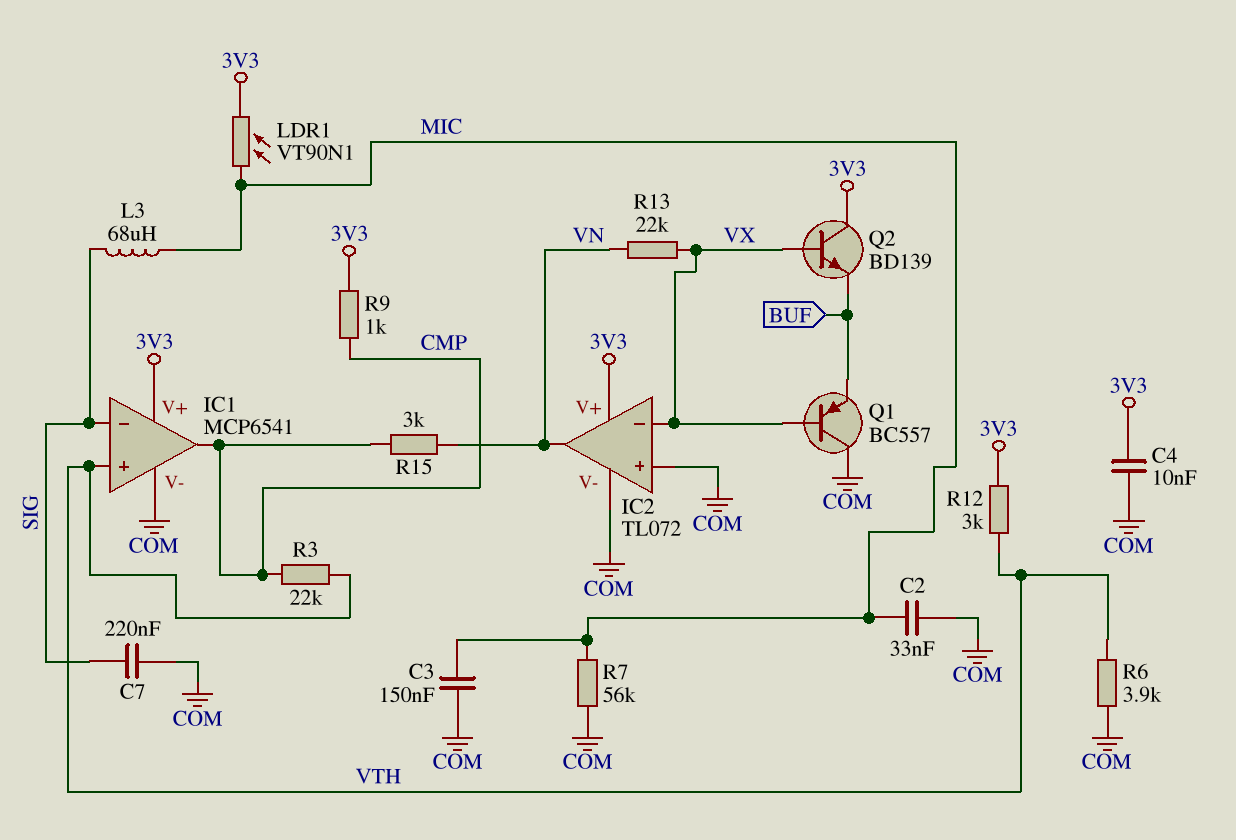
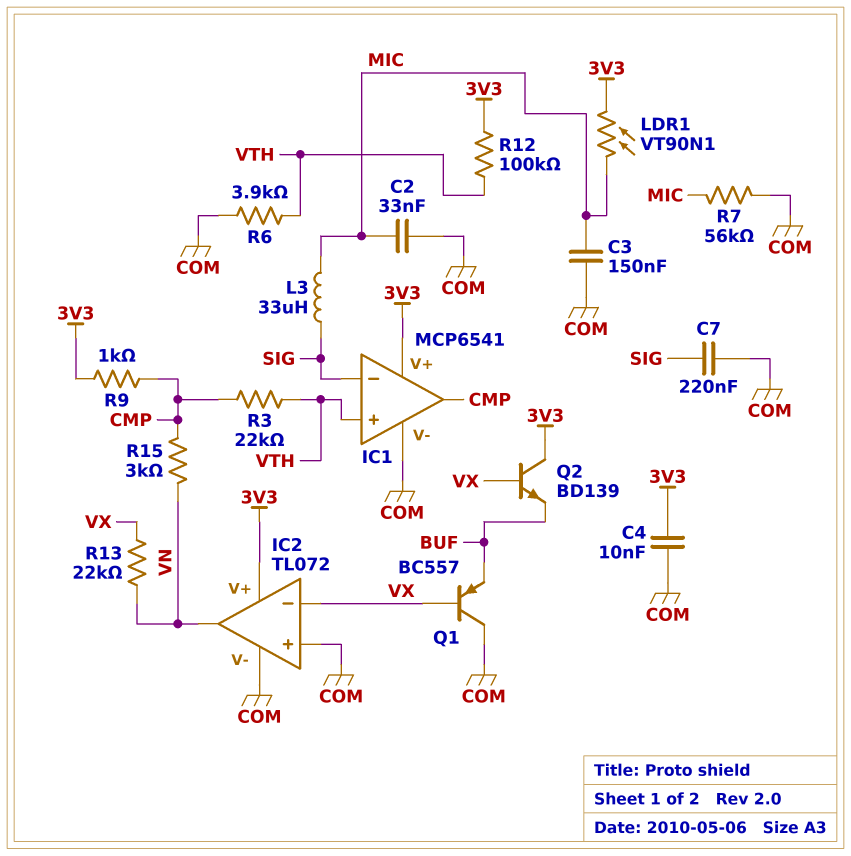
L3: 68uH (MIC, SIG) -> 33uH (MIC, SIG)
R12: 3k (3V3, VTH) -> 100k (3V3, VTH)

